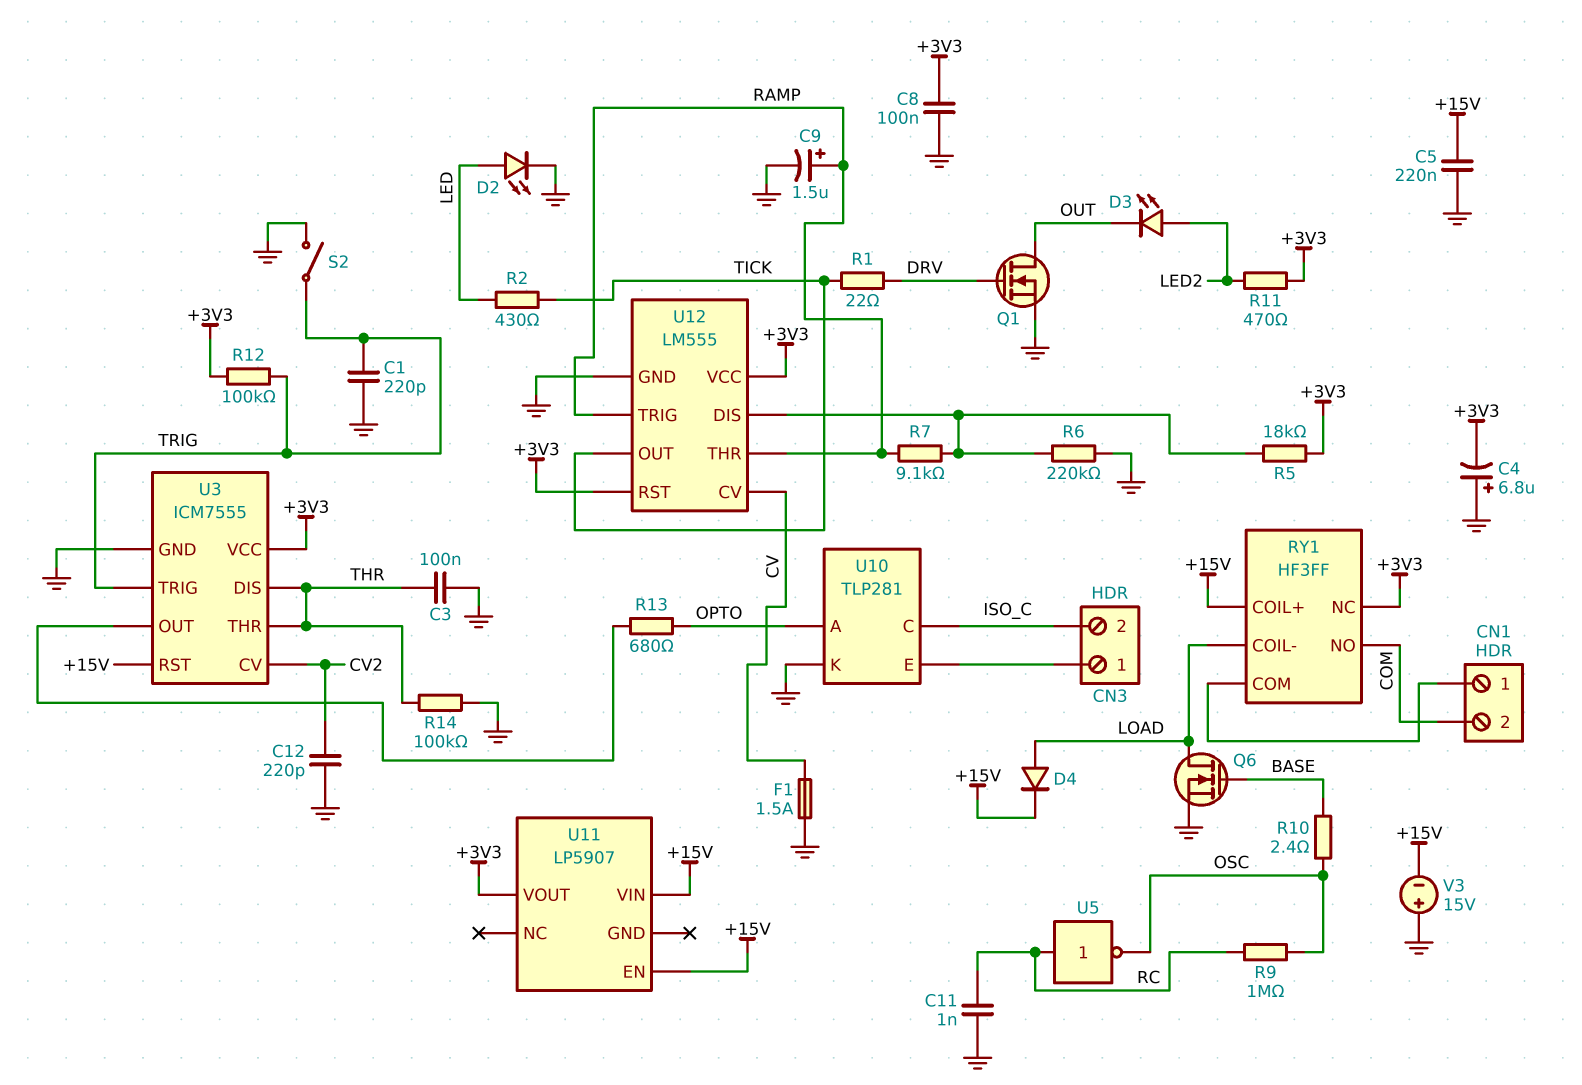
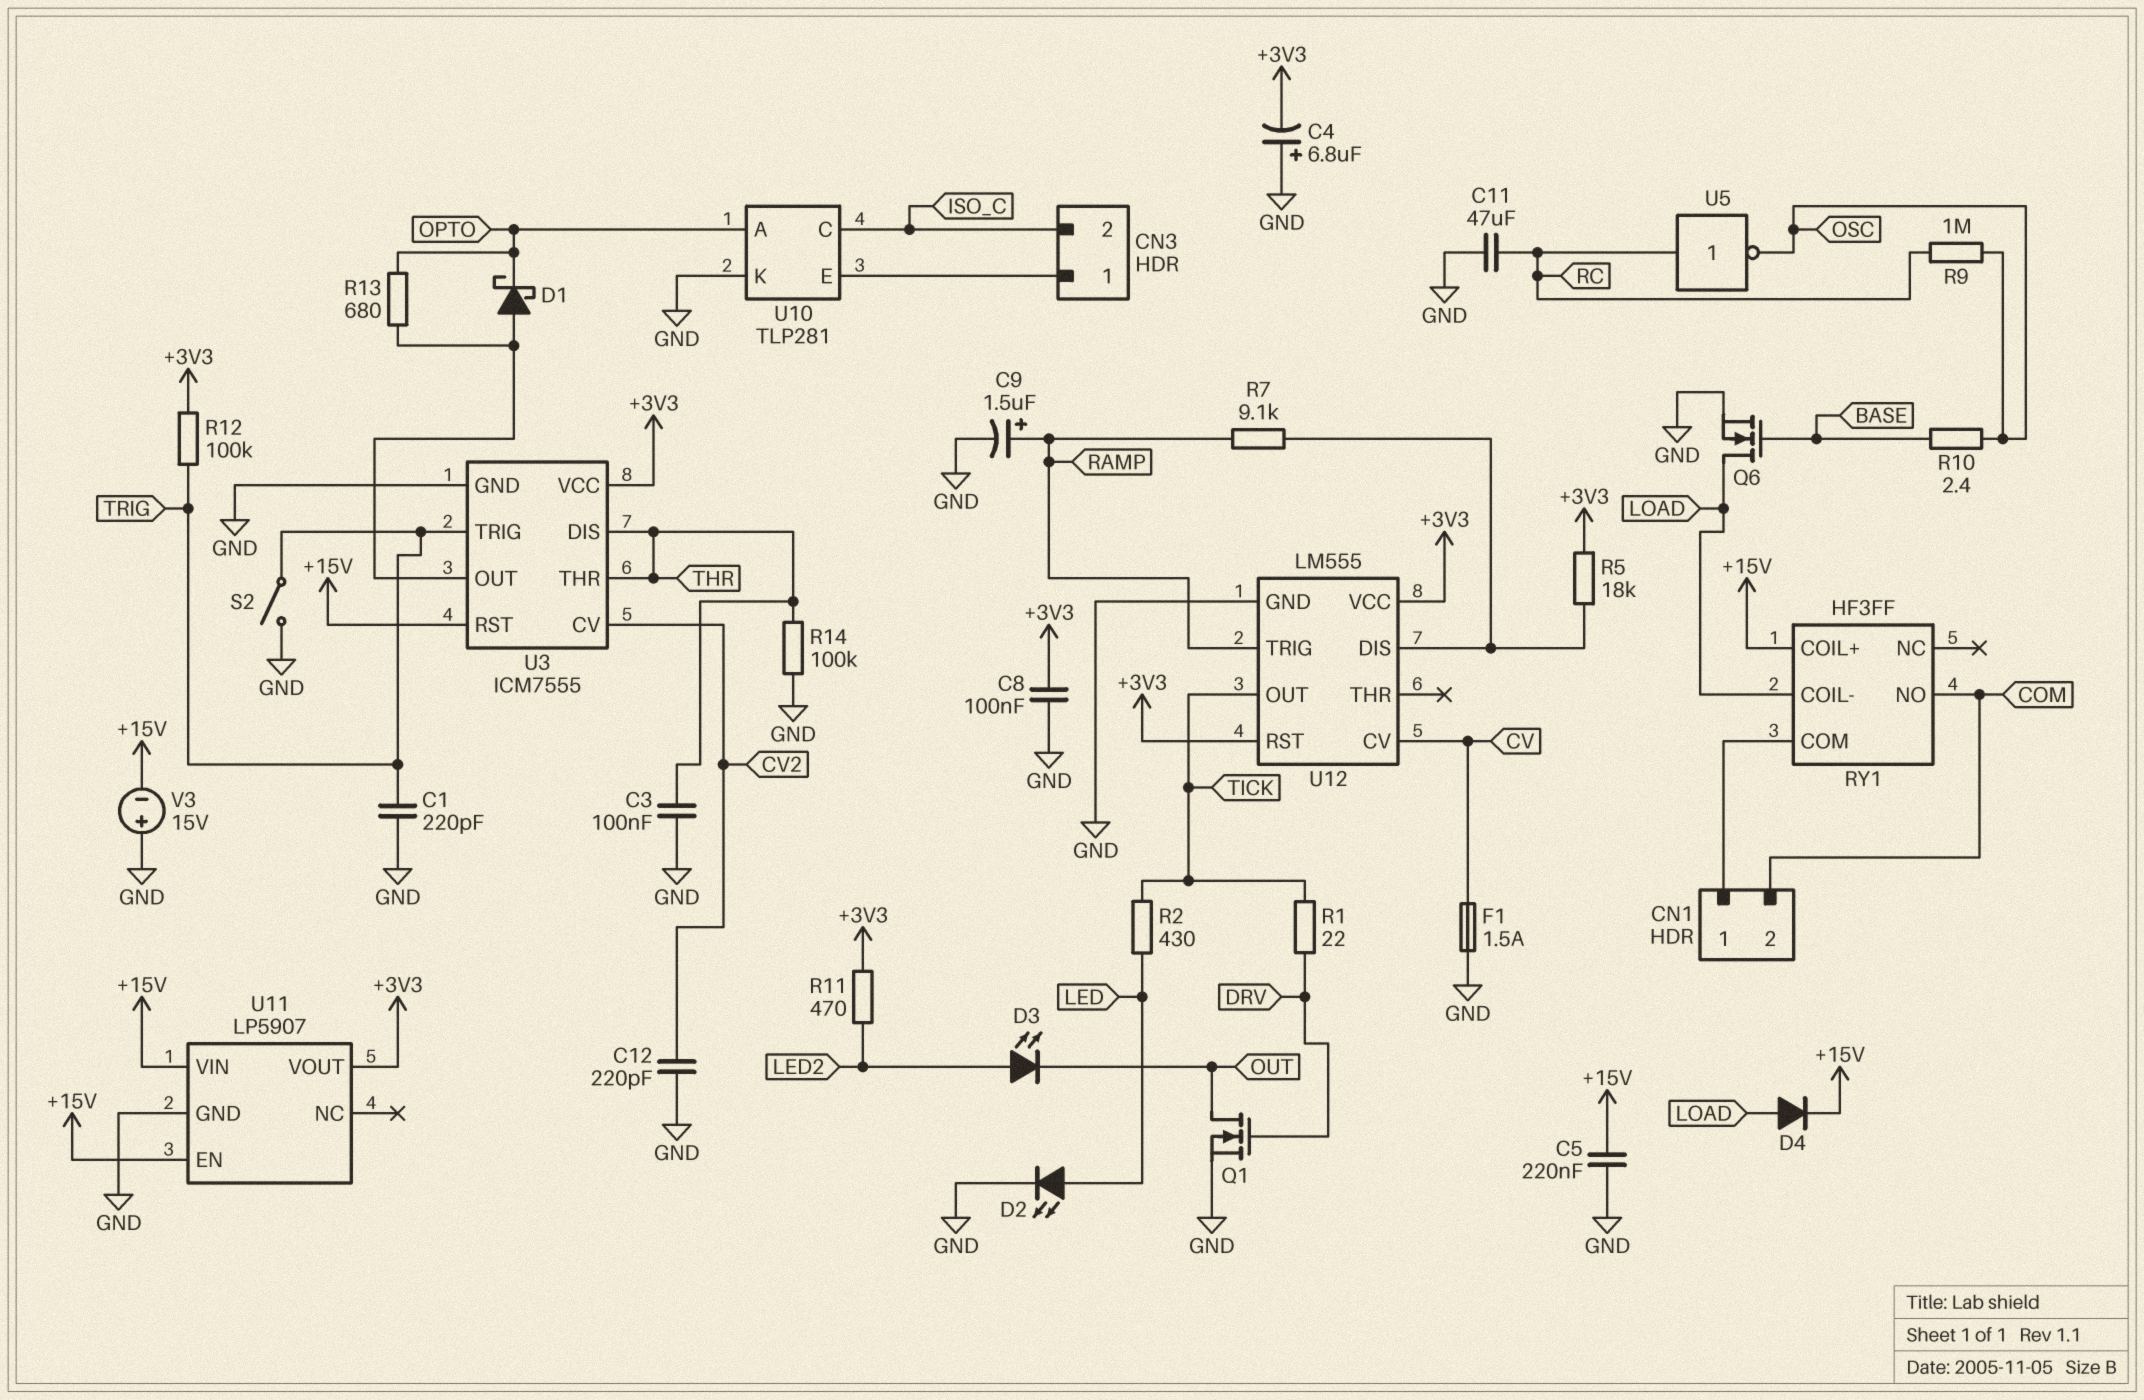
C11: 1nF (GND, RC) -> 47uF (GND, RC)
D1: none -> schottky (A U3/OUT, K OPTO)
R6: 220k (GND, U12/DIS) -> none
RY1 pin NC: +3V3 -> none
U11 pin GND: none -> GND
U12 pin THR: RAMP -> none

